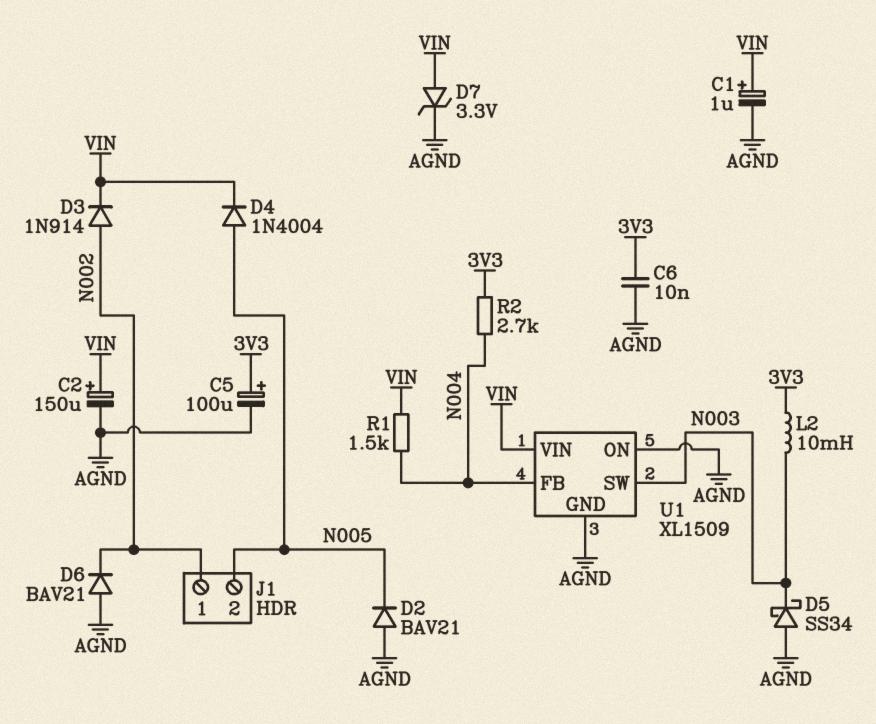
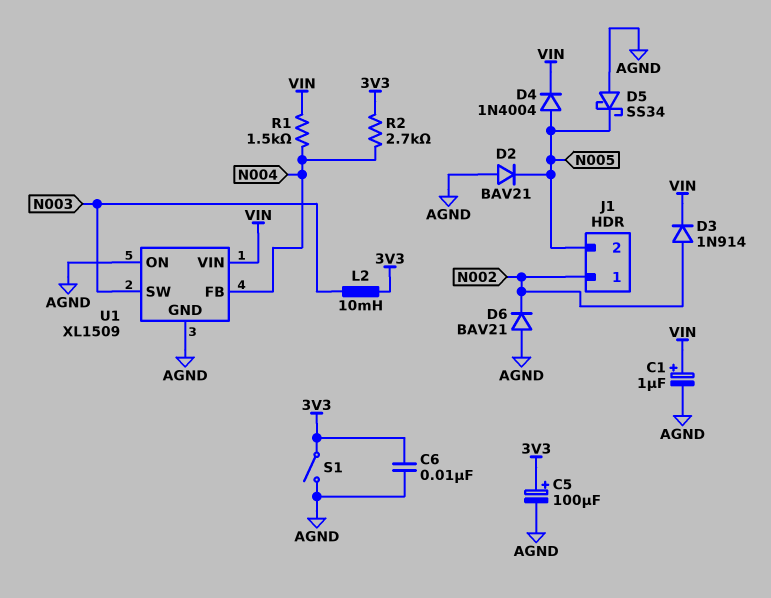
C2: 150uF (plus VIN, minus AGND) -> none
D5: schottky SS34 (A AGND, K N003) -> schottky SS34 (A AGND, K N005)
D7: zener 3.3V (A VIN, K AGND) -> none
S1: none -> switch (3V3, AGND)

